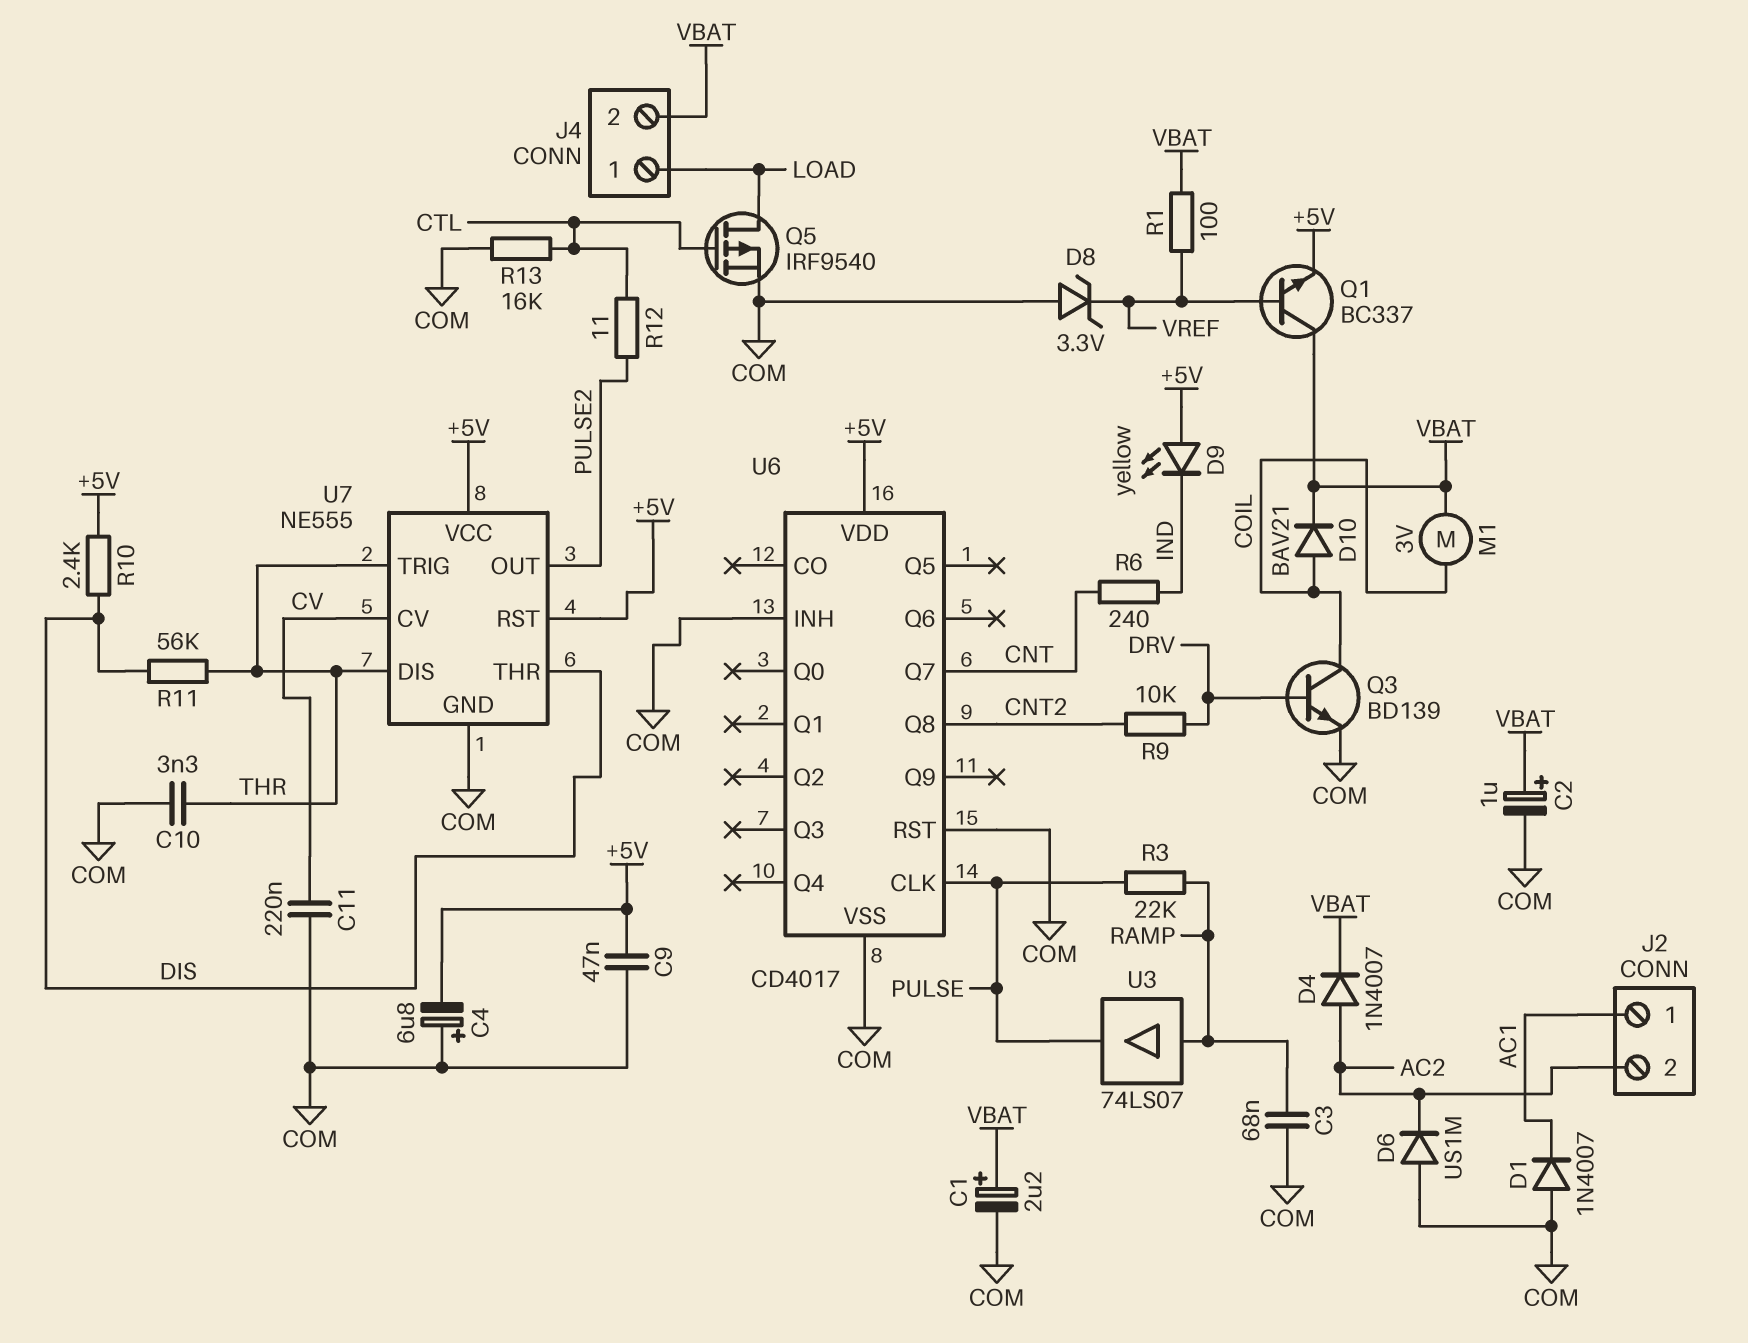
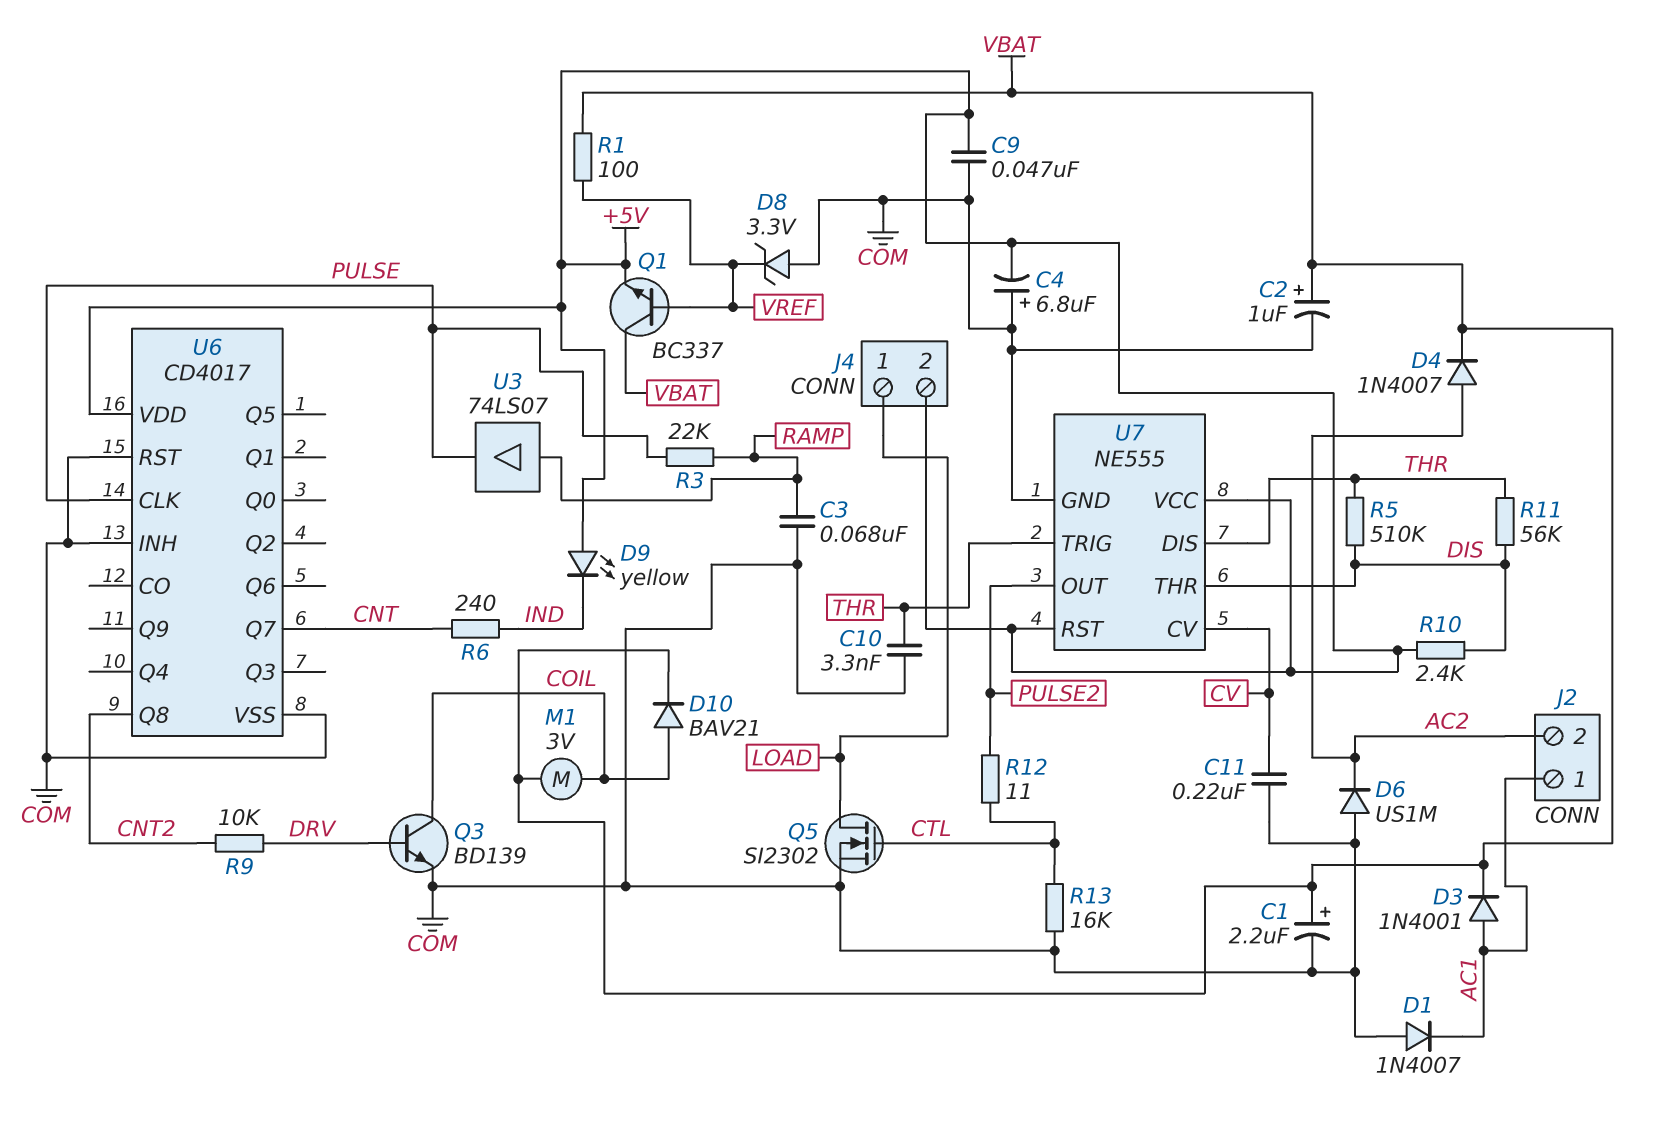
D3: none -> diode 1N4001 (A AC1, K VBAT)
J4 pin 2: VBAT -> +5V
Q5: PMOS IRF9540 (G CTL, D LOAD, S COM) -> NMOS SI2302 (G CTL, D LOAD, S COM)
R5: none -> 510k (DIS, THR)

